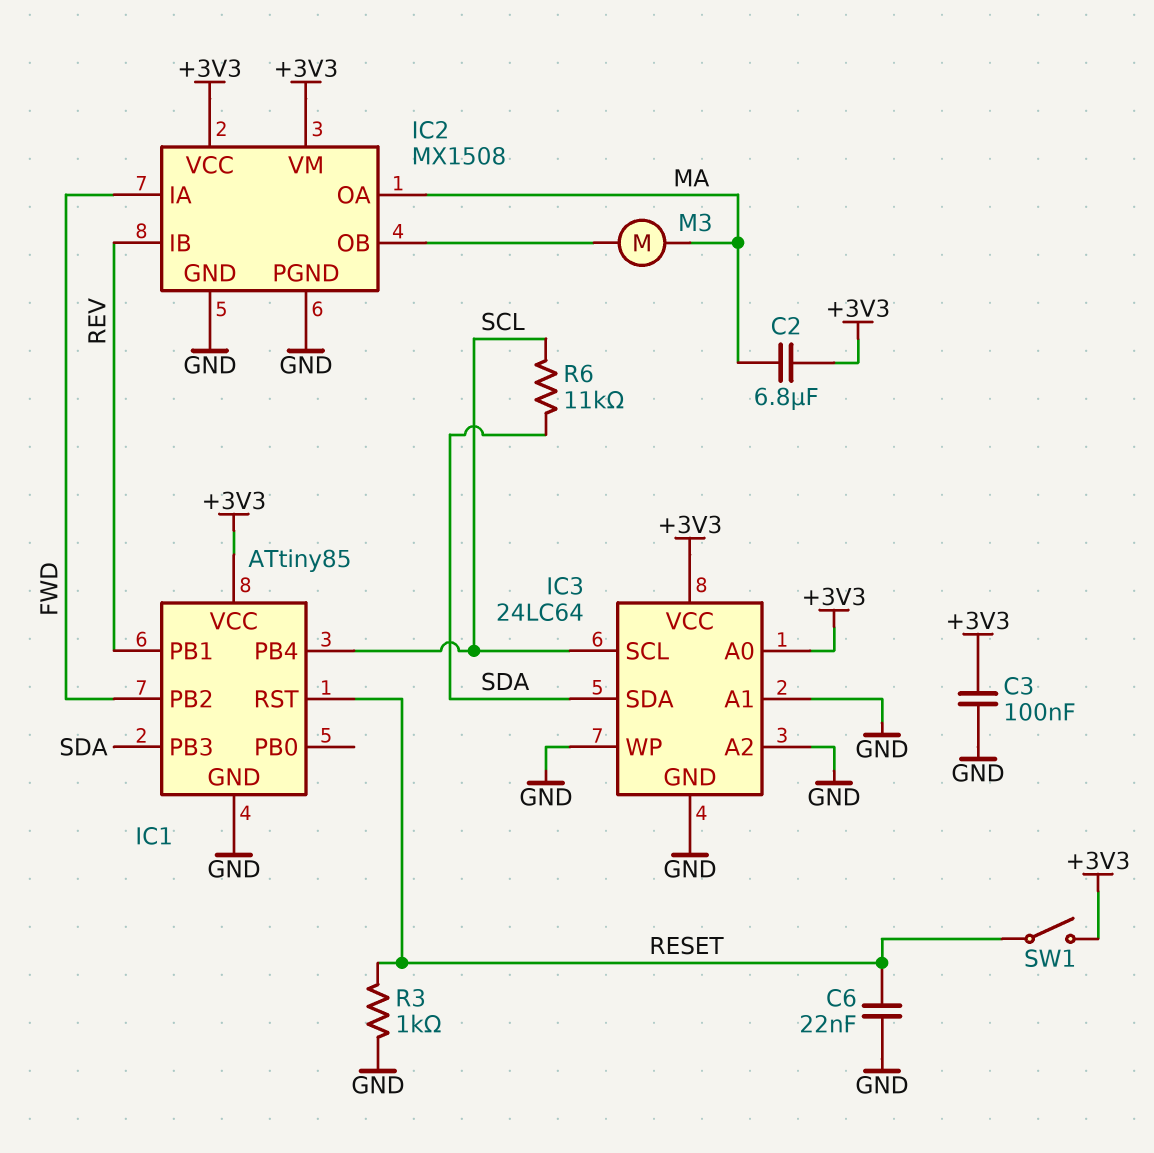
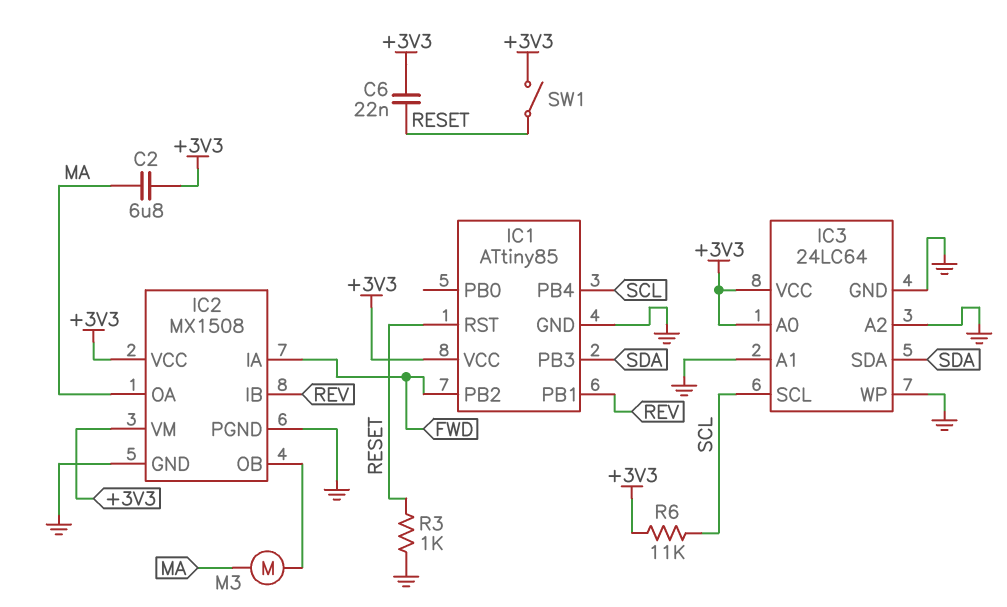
C3: 100nF (+3V3, GND) -> none
C6: 22nF (GND, RESET) -> 22nF (+3V3, RESET)
R6: 11k (SCL, SDA) -> 11k (+3V3, SCL)

